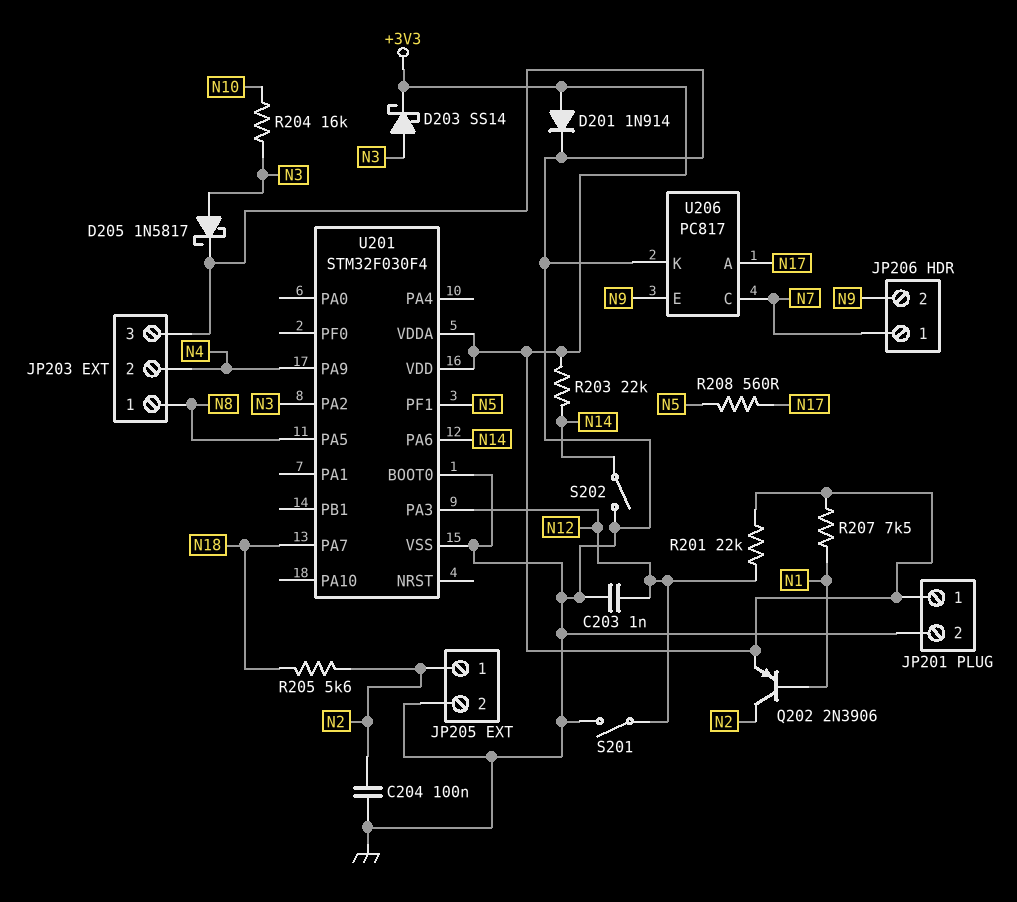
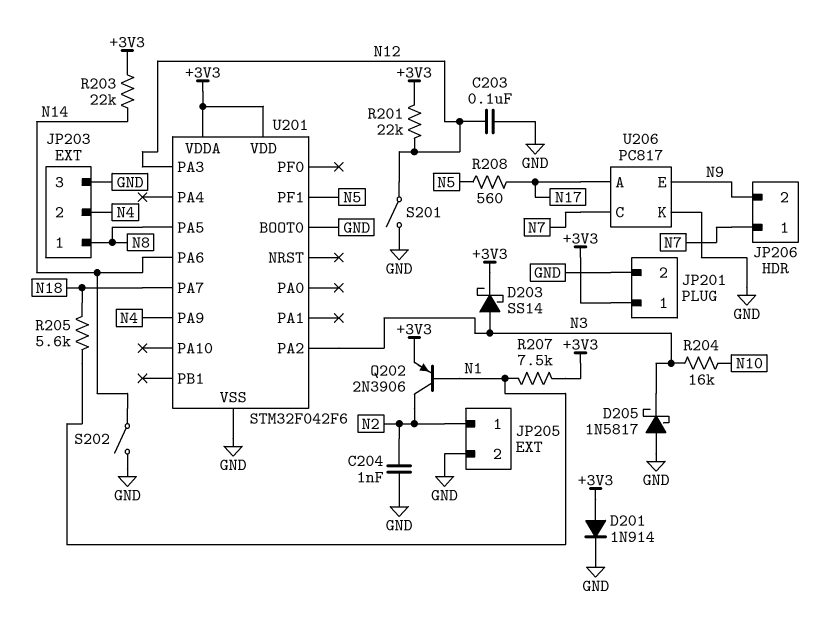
C203: 1nF (GND, N12) -> 100nF (GND, N12)
C204: 100nF (GND, N2) -> 1nF (GND, N2)
D205: schottky 1N5817 (A N3, K GND) -> schottky 1N5817 (A GND, K N3)
R205: 5.6k (N2, N18) -> 5.6k (N1, N18)
U201: STM32F030F4 -> STM32F042F6

